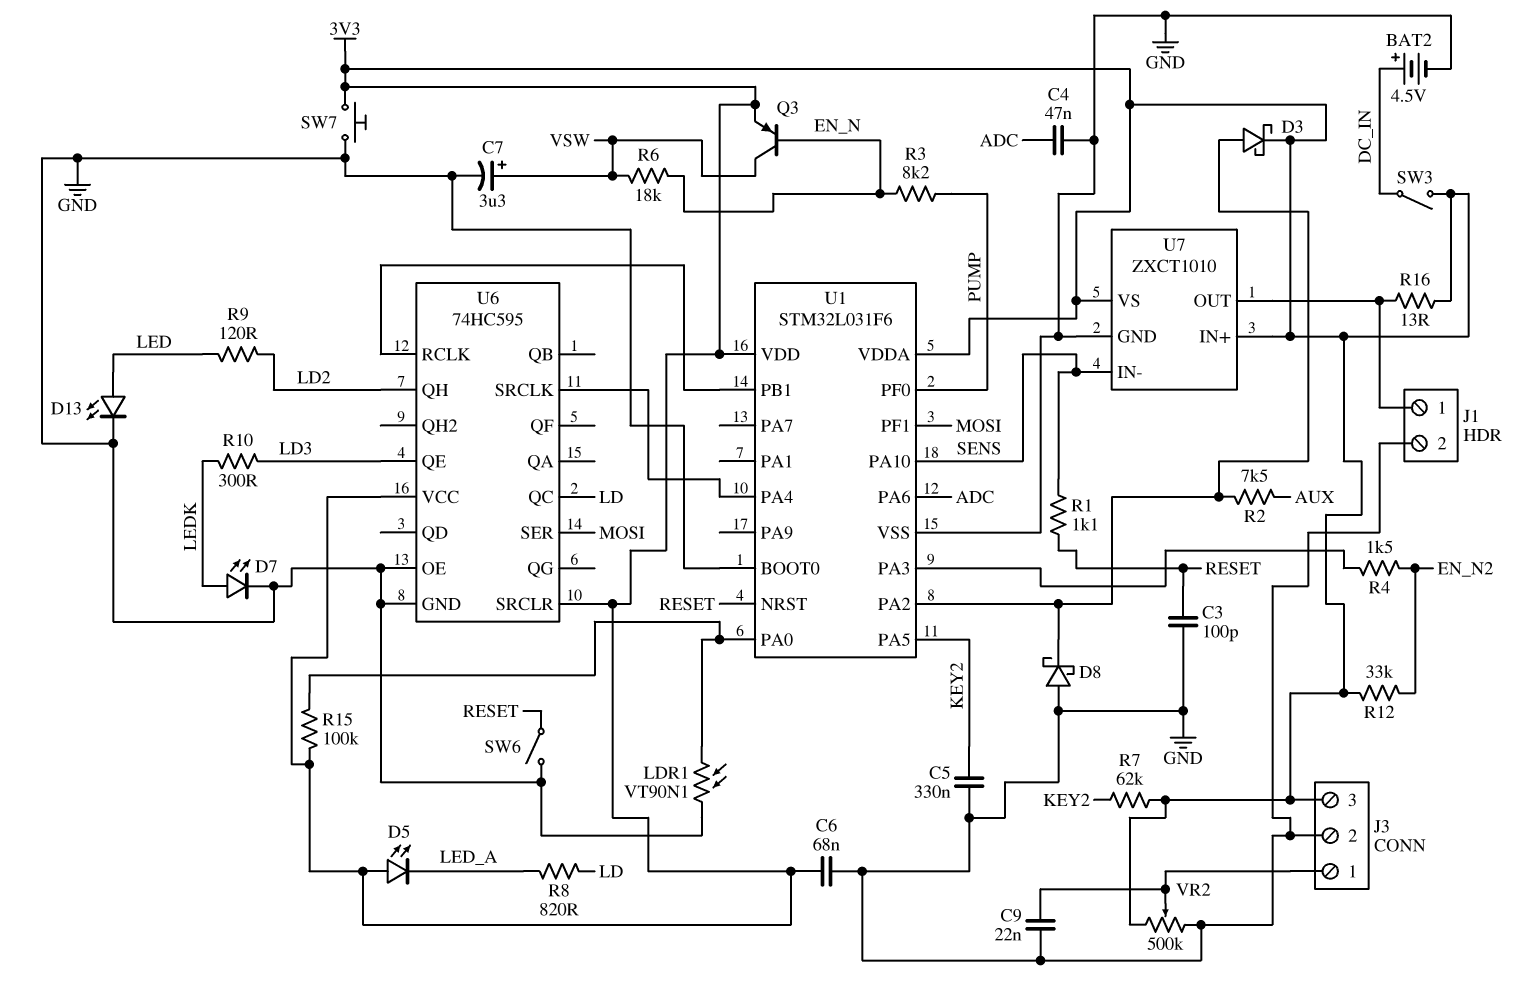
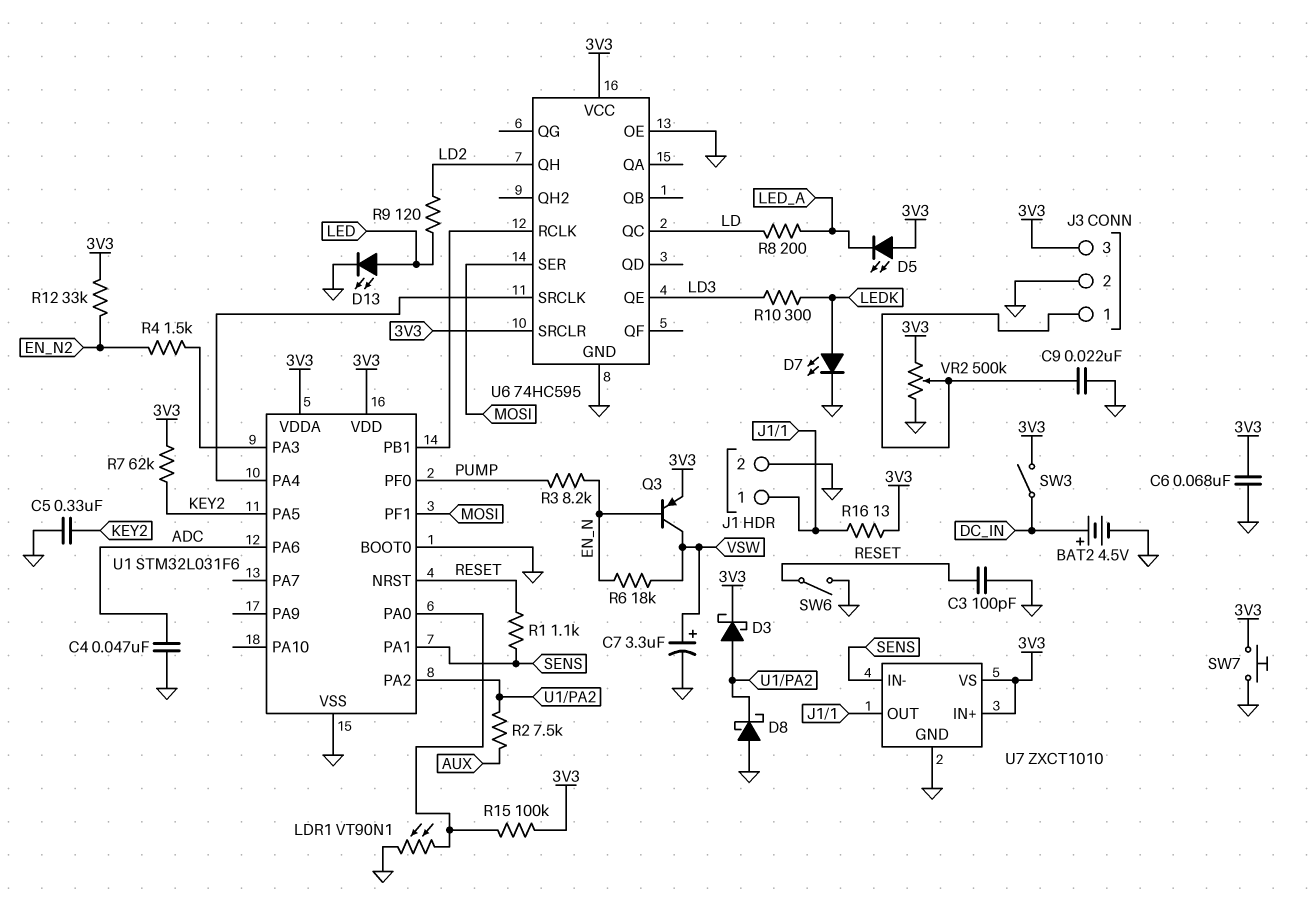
R8: 820 (LD, LED_A) -> 200 (LD, LED_A)
U1 pin PA1: none -> SENS
U1 pin PA10: SENS -> none

